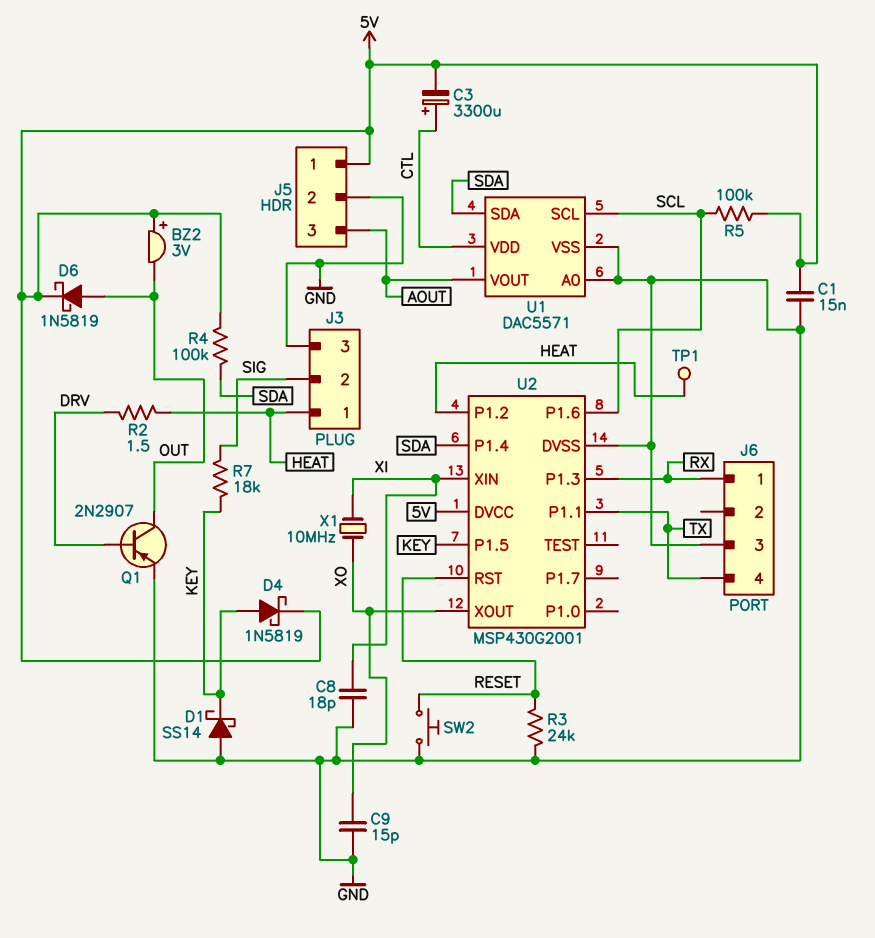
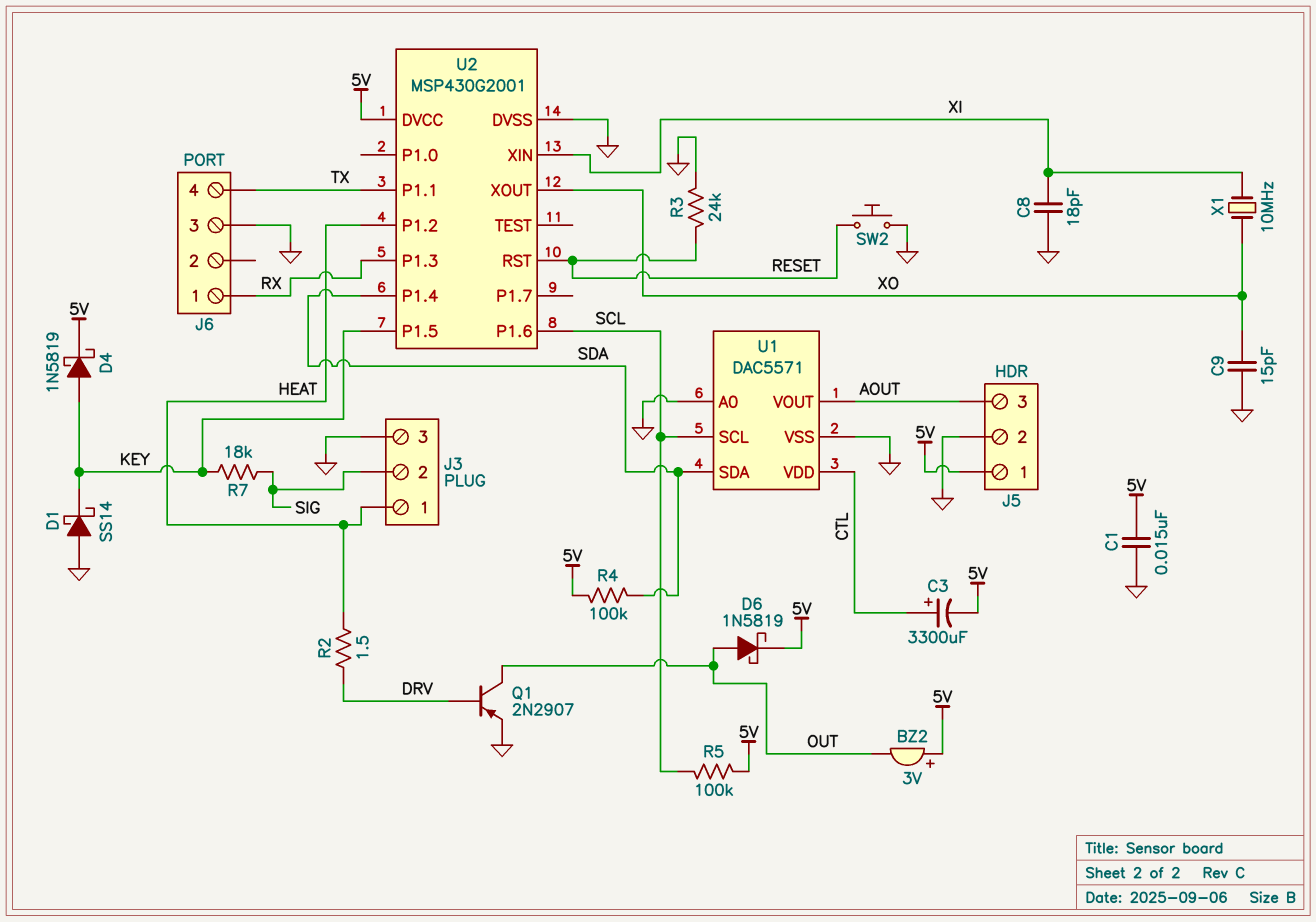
TP1: test point (HEAT) -> none

